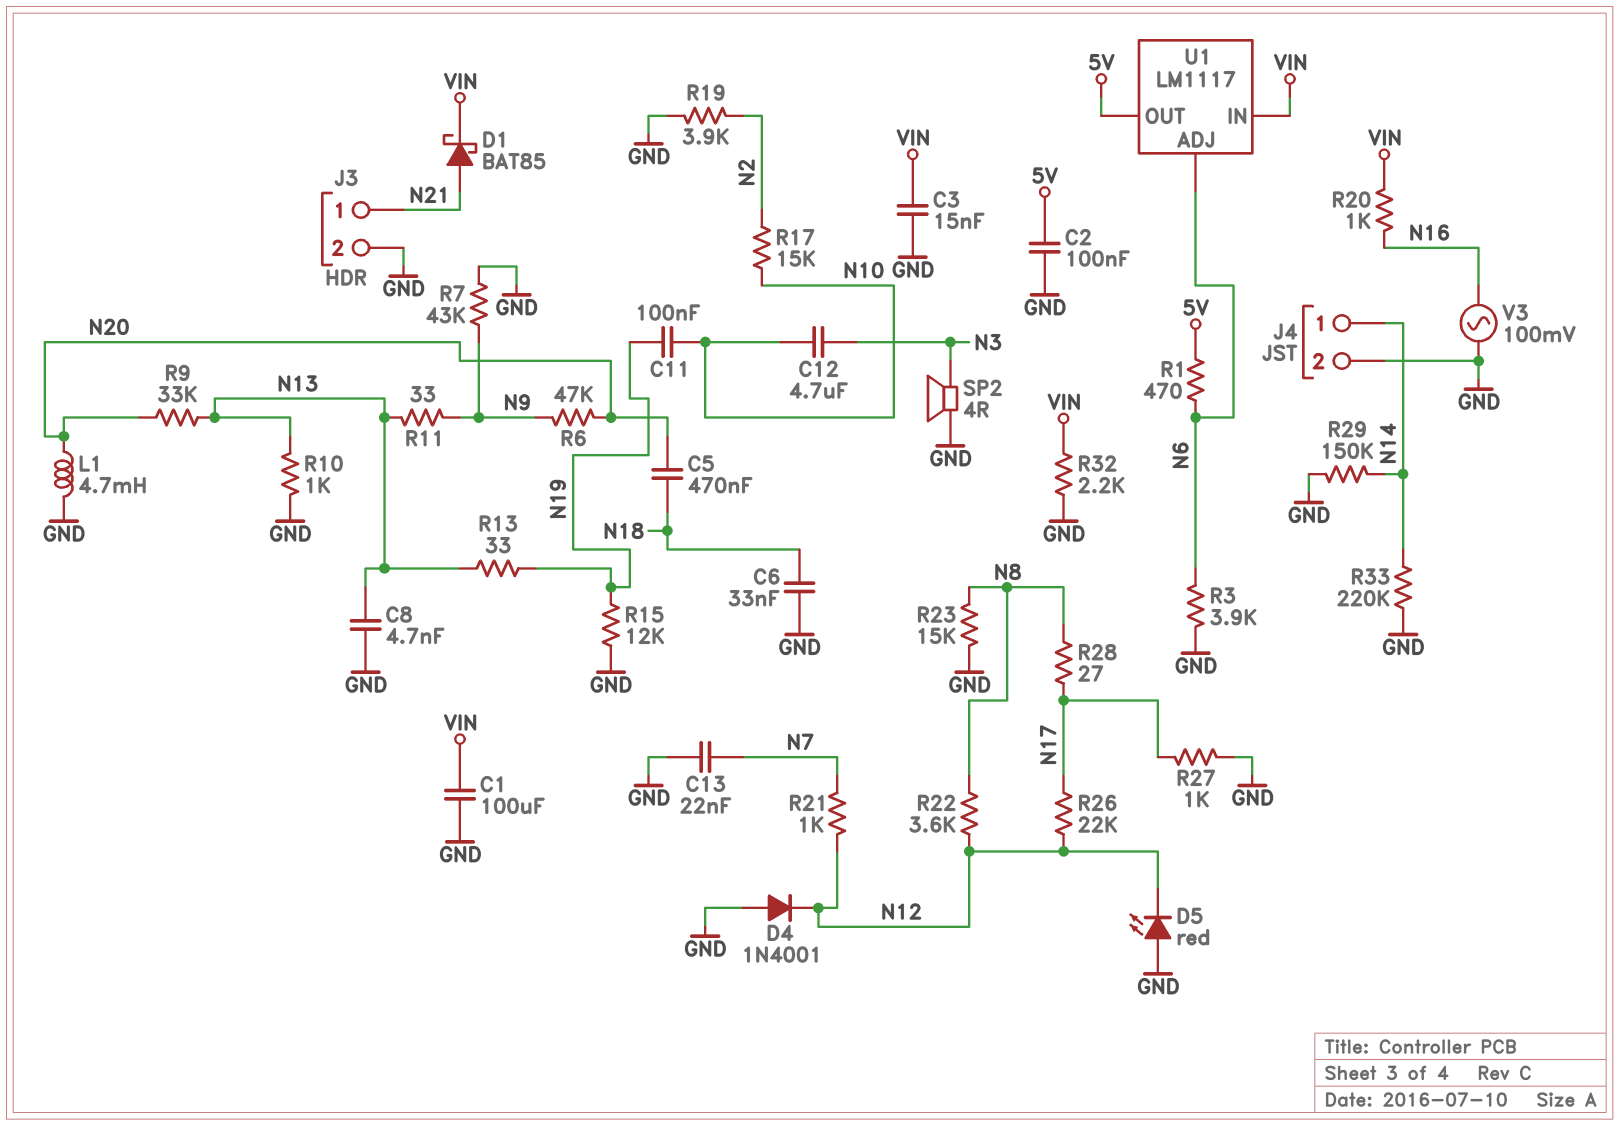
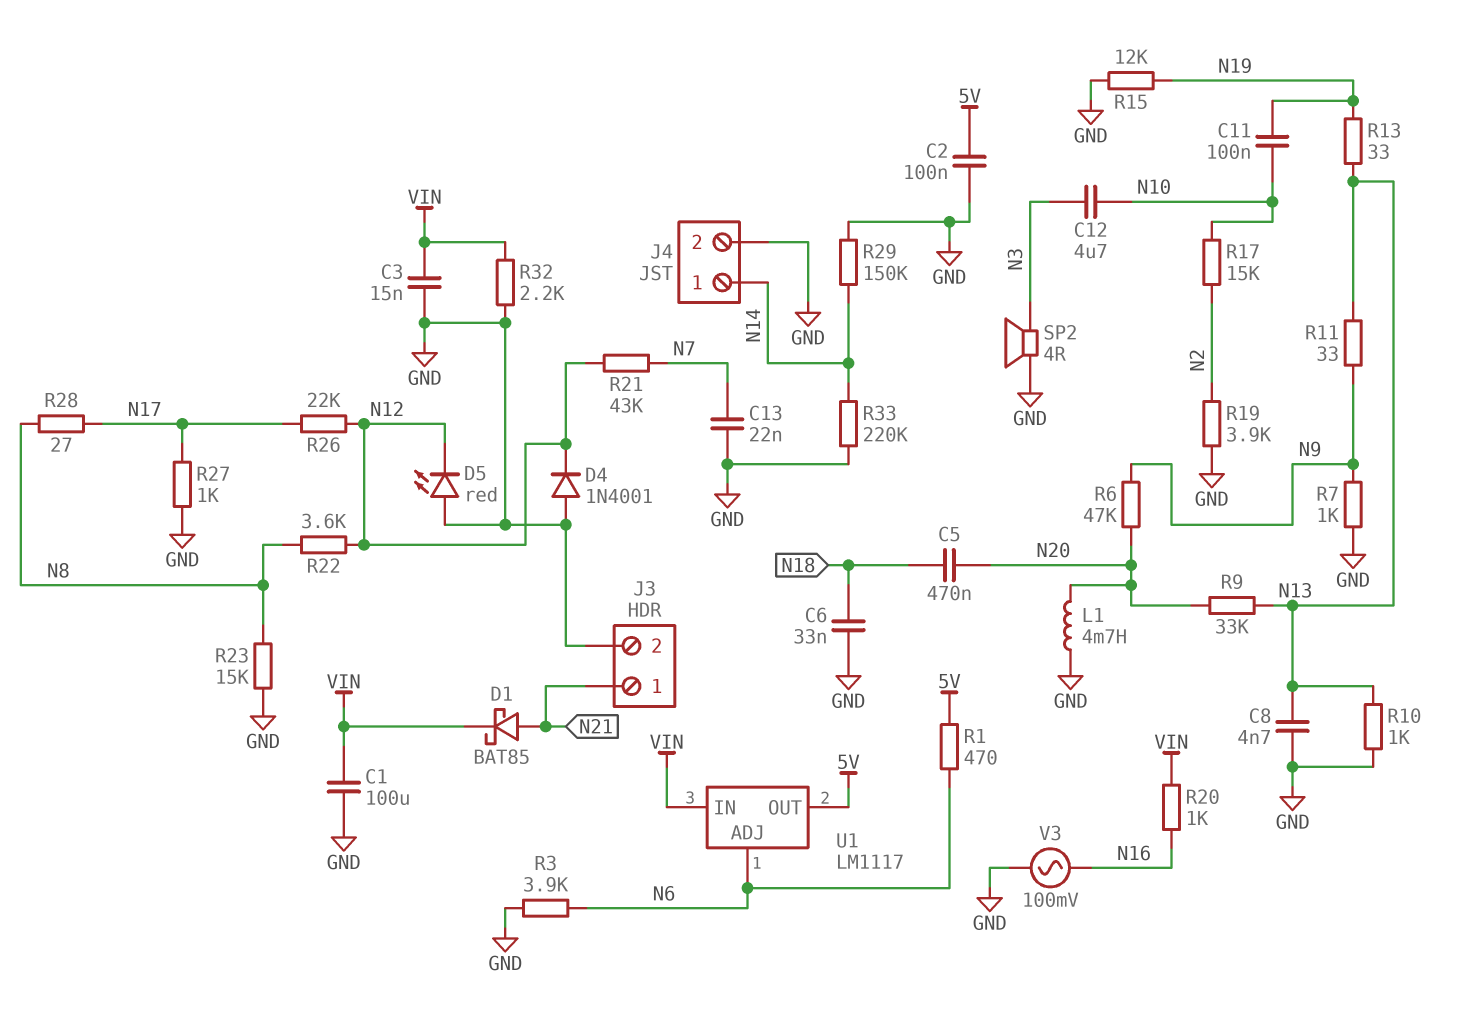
R7: 43k (GND, N9) -> 1k (GND, N9)
R21: 1k (N7, N12) -> 43k (N7, N12)

